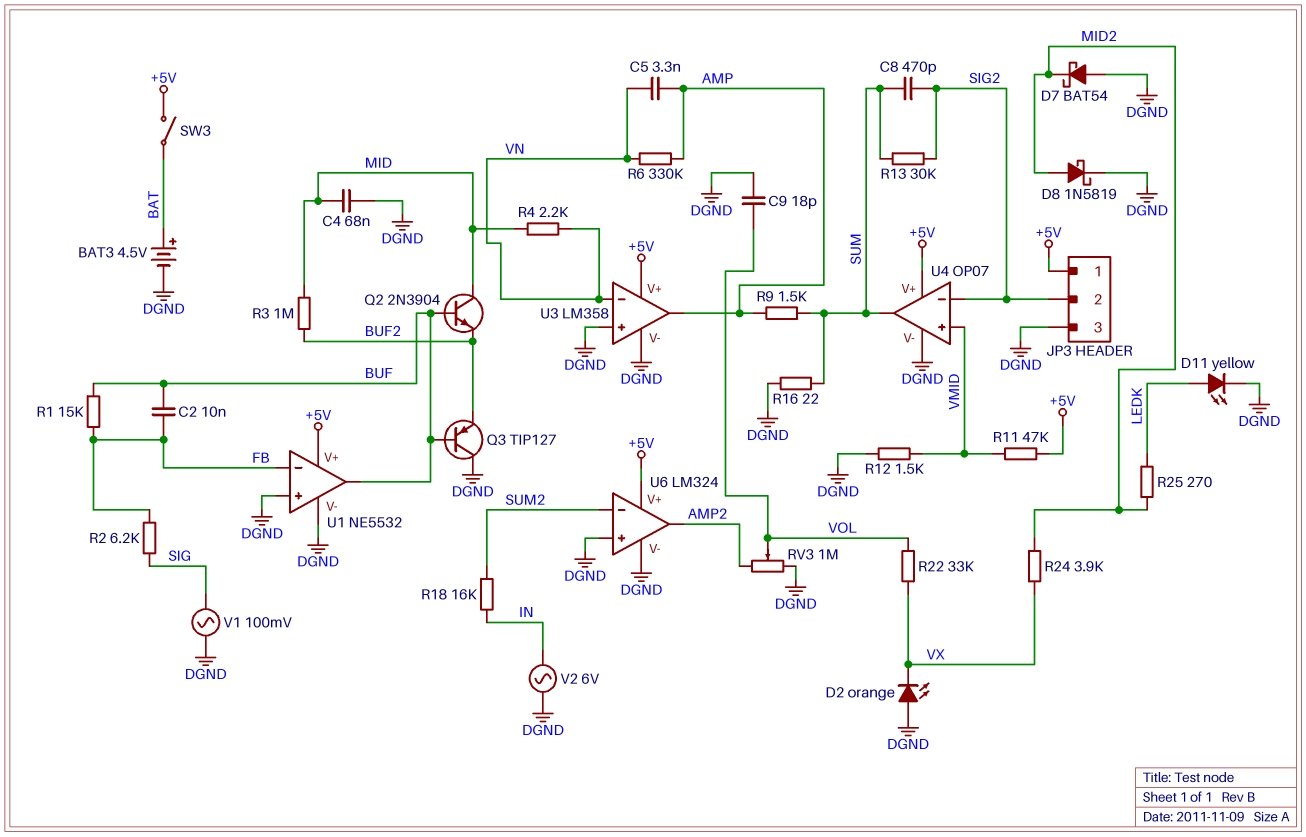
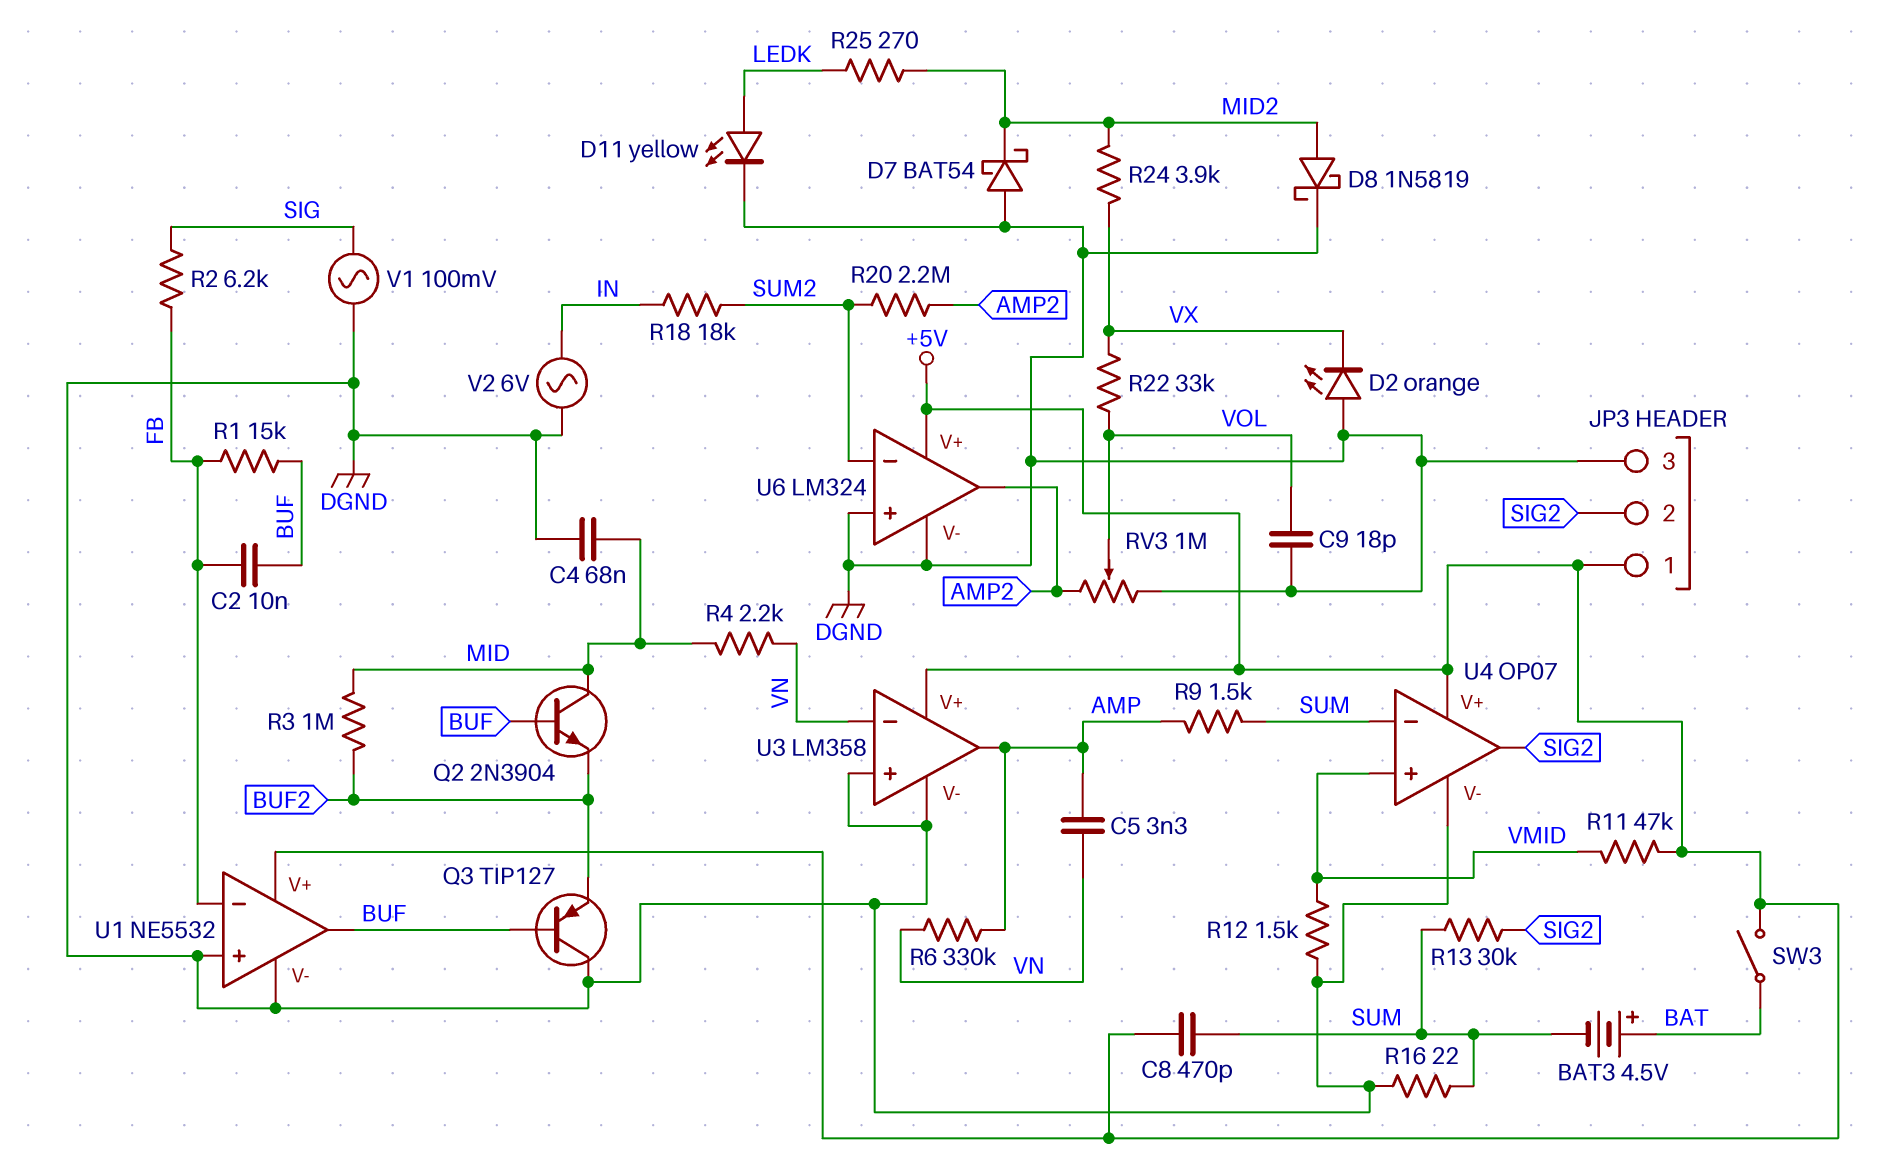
BAT3: 4.5V (plus BAT, minus DGND) -> 4.5V (plus BAT, minus SUM)
C8: 470pF (SIG2, SUM) -> 470pF (+5V, SUM)
R18: 16k (IN, SUM2) -> 18k (IN, SUM2)
R20: none -> 2.2M (AMP2, SUM2)
U4 pin in-: SIG2 -> SUM
U4 pin out: SUM -> SIG2

